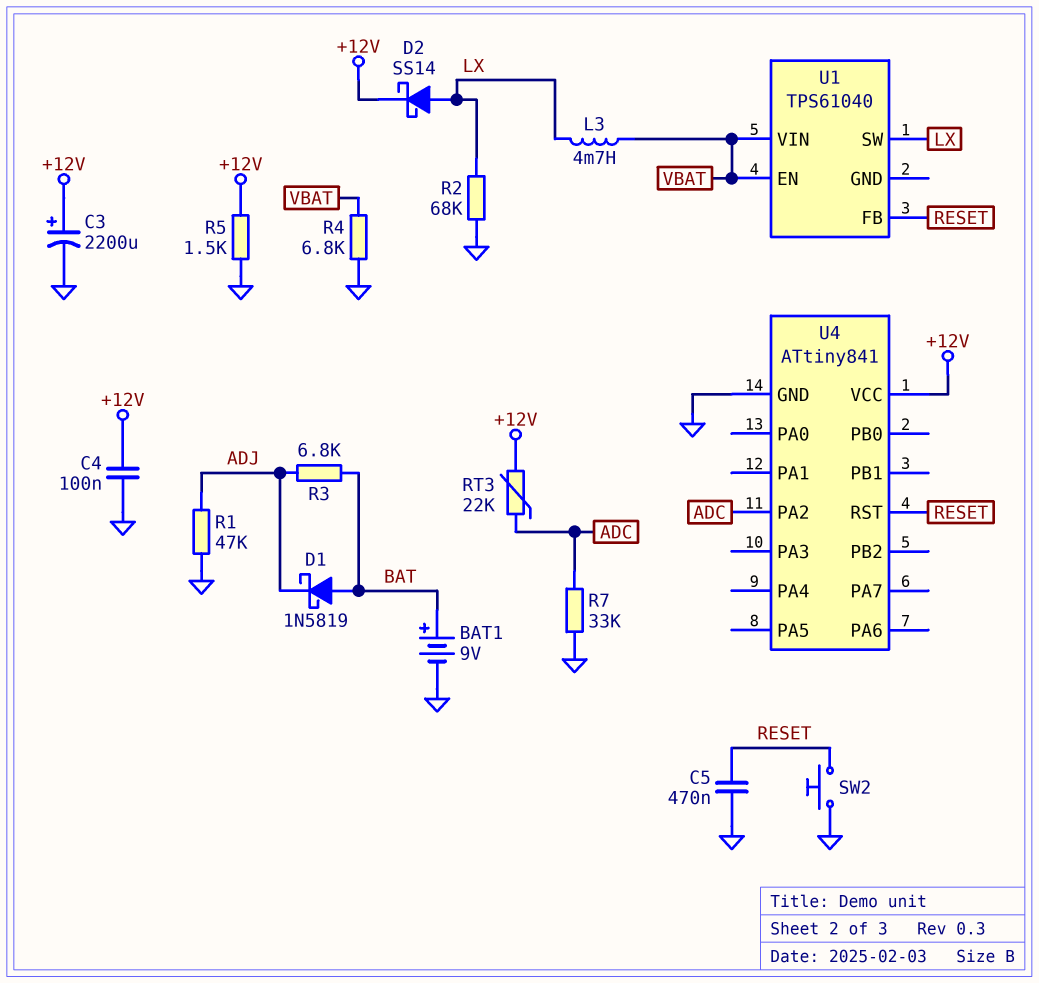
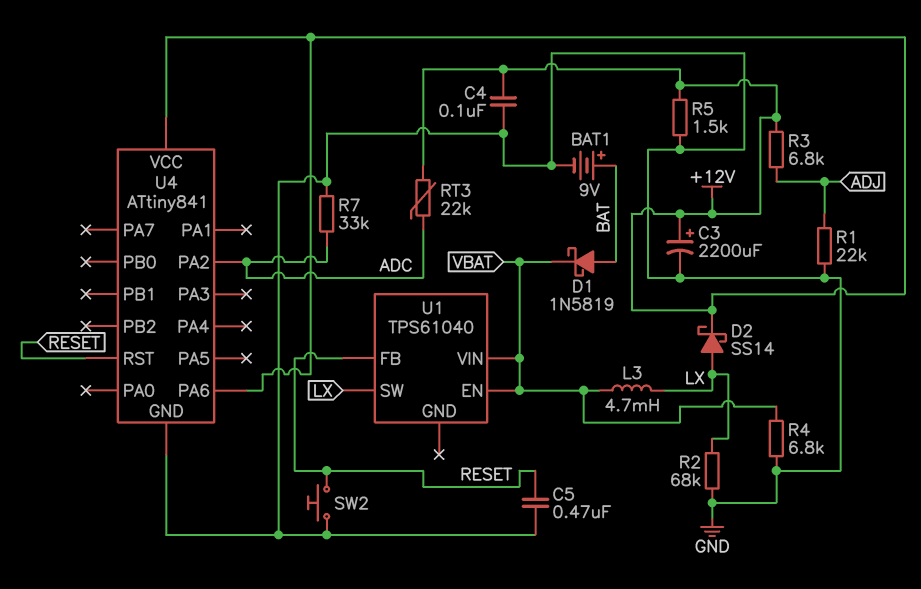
D1: schottky 1N5819 (A BAT, K ADJ) -> schottky 1N5819 (A BAT, K VBAT)
R1: 47k (ADJ, GND) -> 22k (ADJ, GND)
R3: 6.8k (ADJ, BAT) -> 6.8k (+12V, ADJ)
U4 pin PA6: none -> +12V

